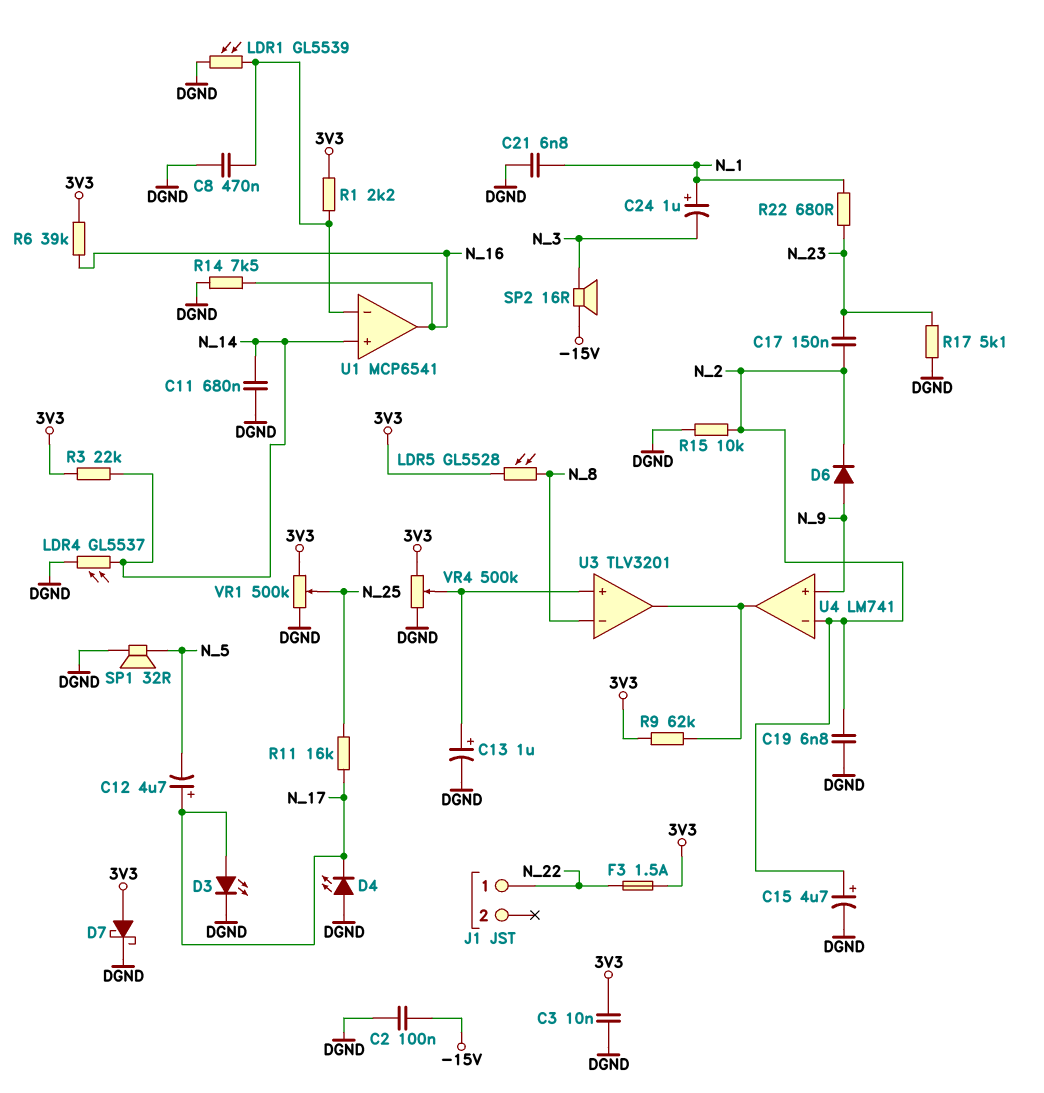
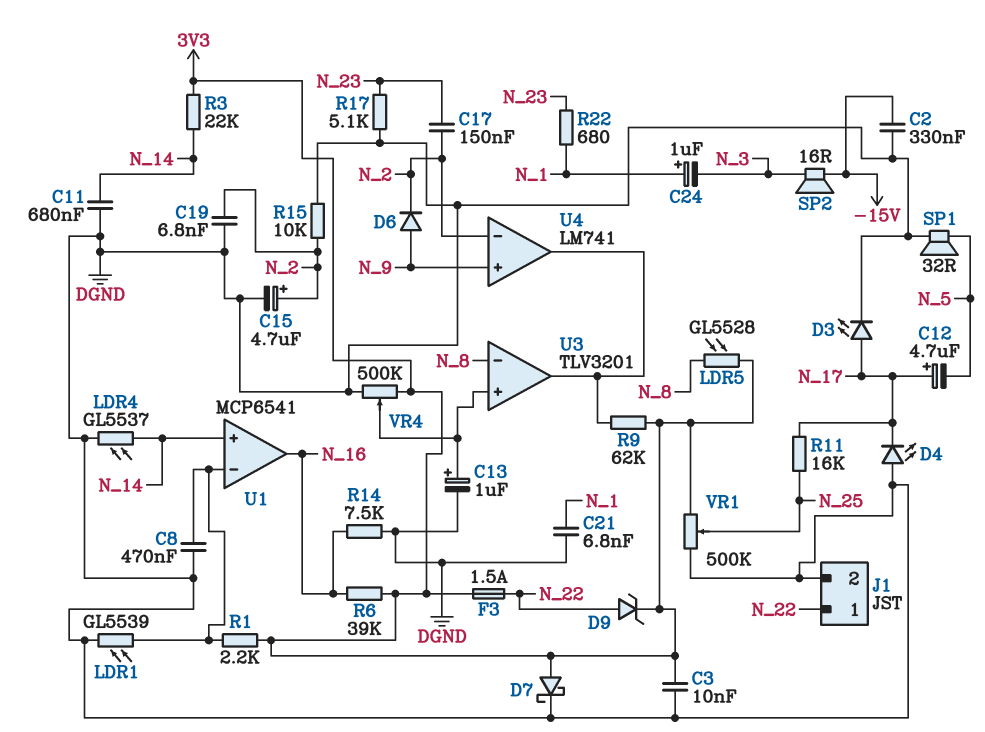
C2: 100nF (-15V, DGND) -> 330nF (-15V, DGND)
D9: none -> zener (A N_22, K 3V3)
J1 pin 2: none -> DGND

